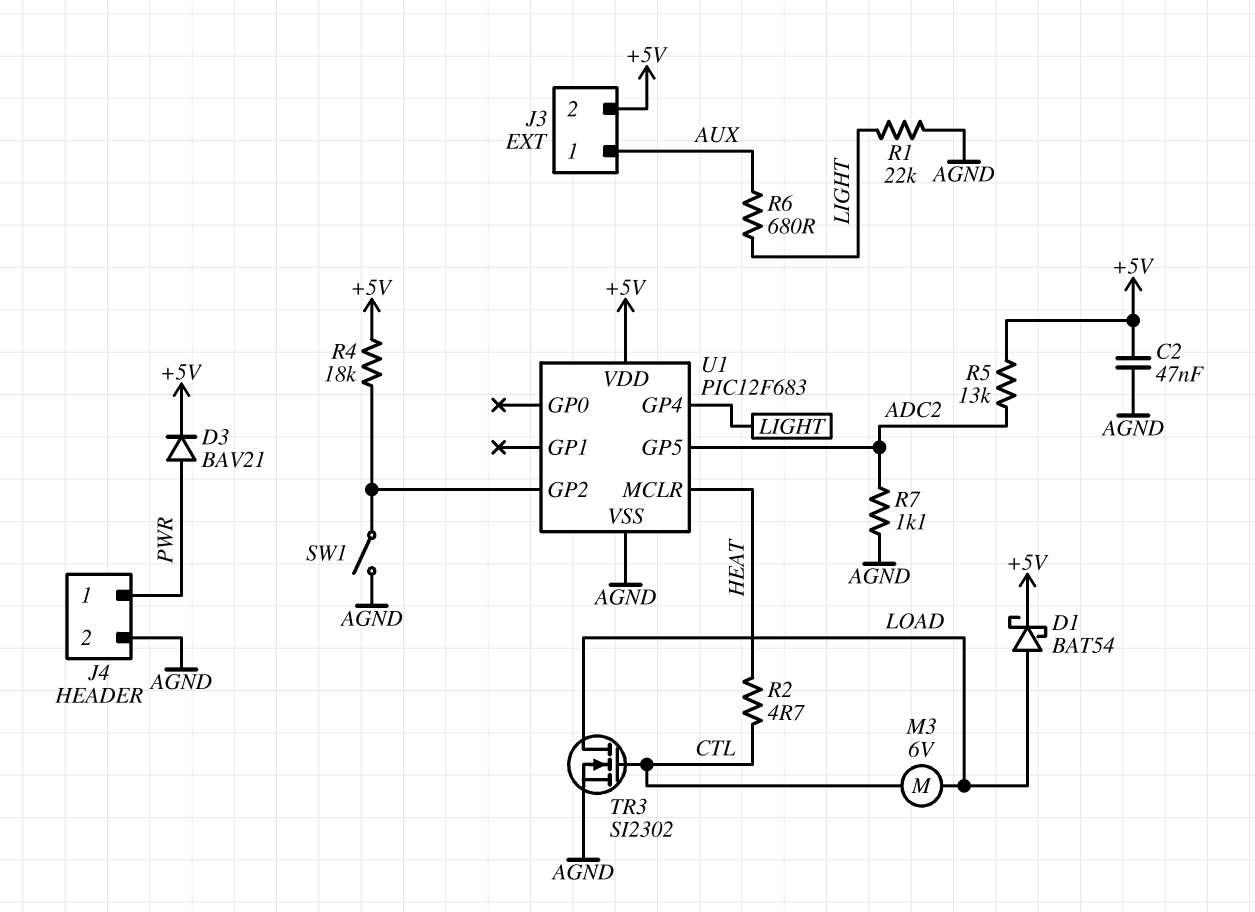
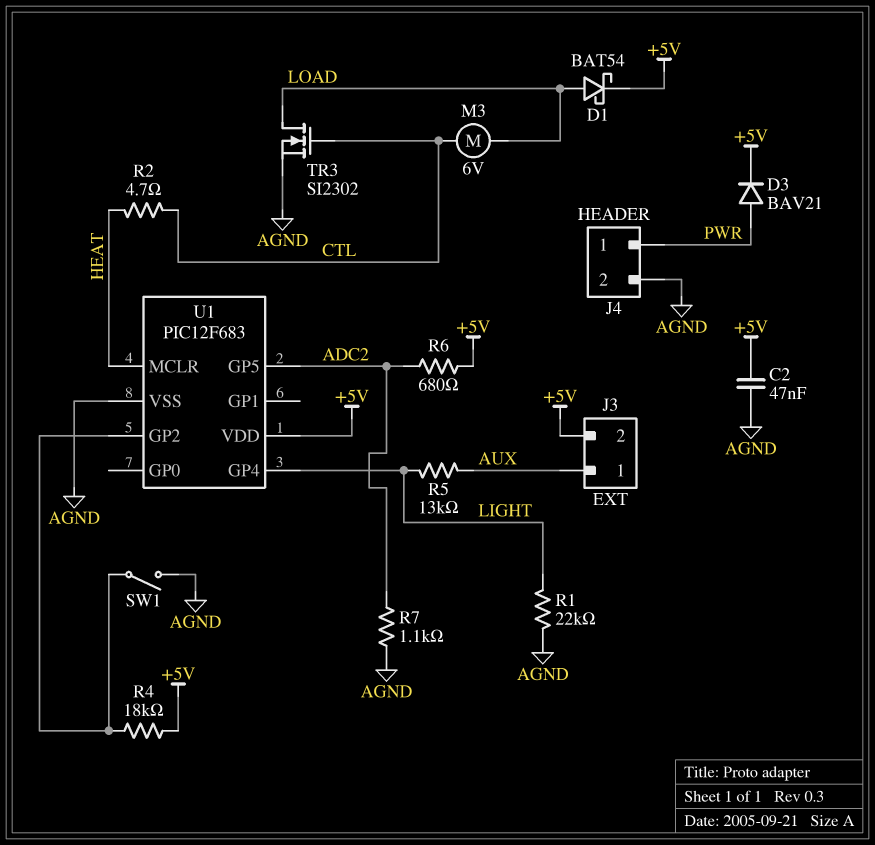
R5: 13k (+5V, ADC2) -> 13k (AUX, LIGHT)
R6: 680 (AUX, LIGHT) -> 680 (+5V, ADC2)

